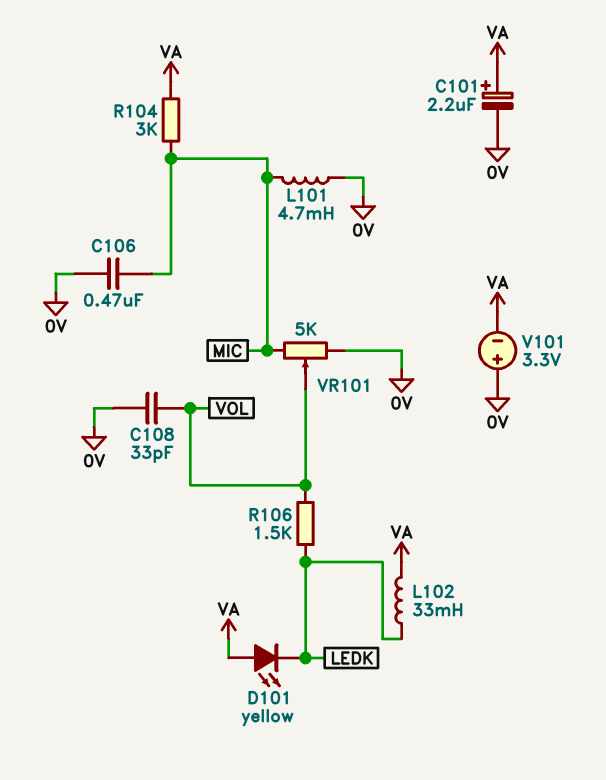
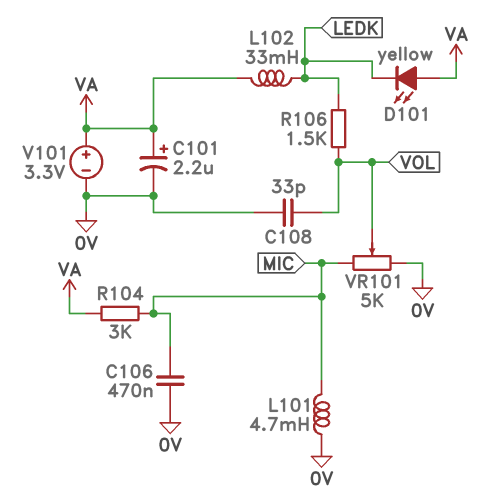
V101: 3.3V (plus 0V, minus VA) -> 3.3V (plus VA, minus 0V)

